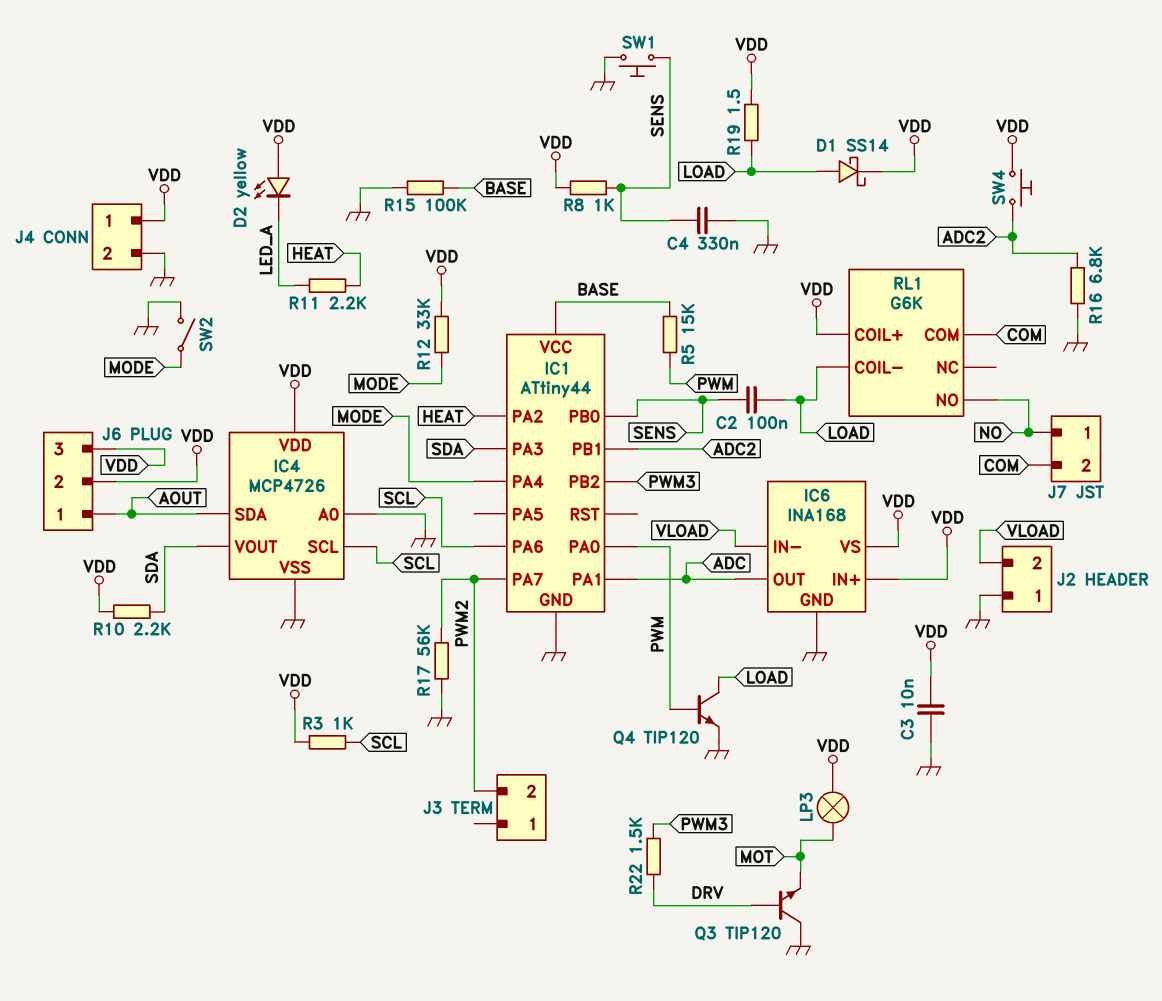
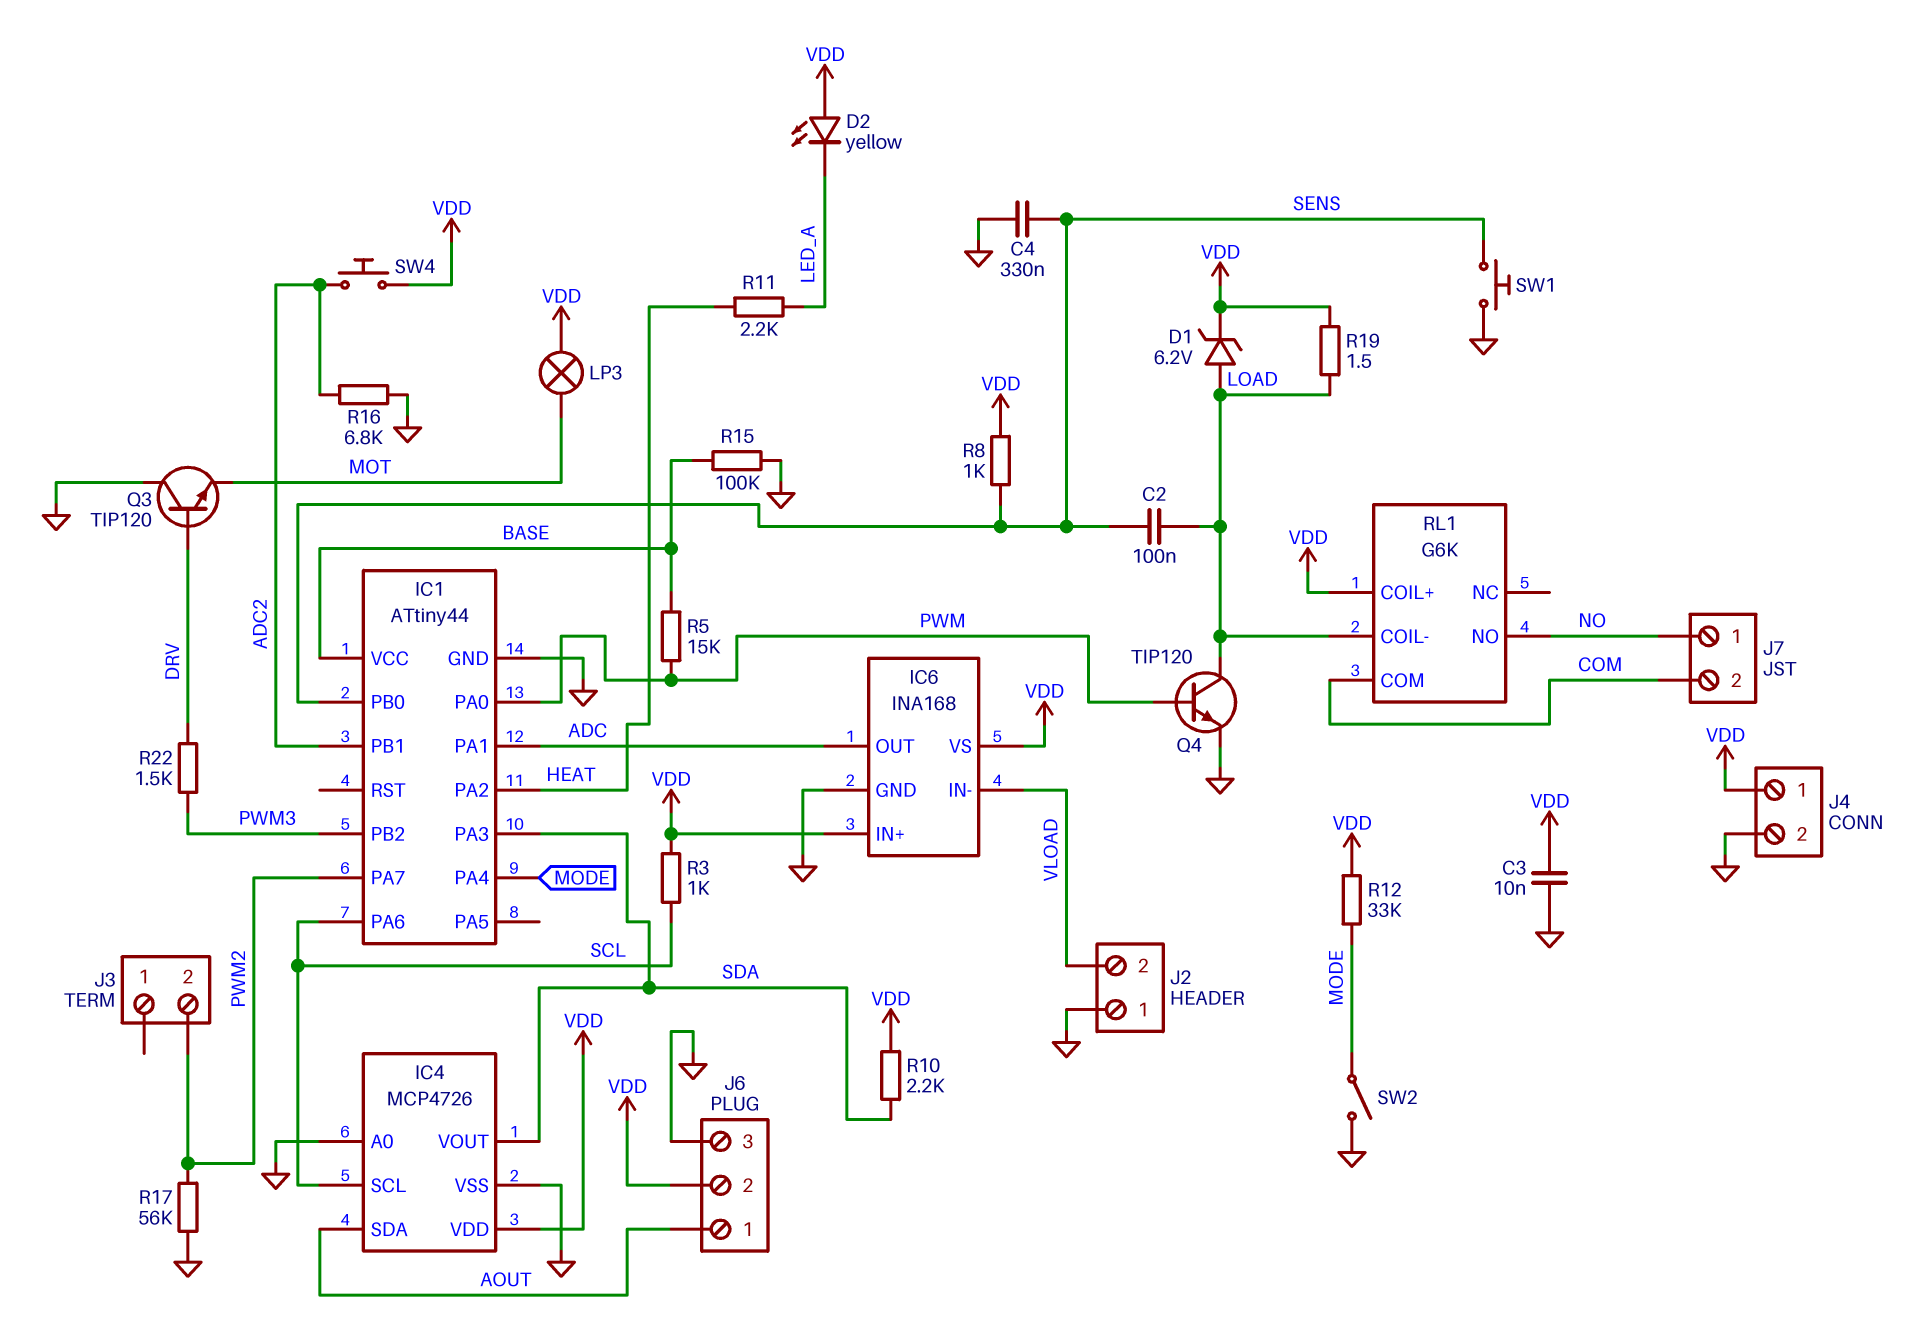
D1: schottky SS14 (A LOAD, K VDD) -> zener 6.2V (A LOAD, K VDD)
J6 pin 3: VDD -> GND

